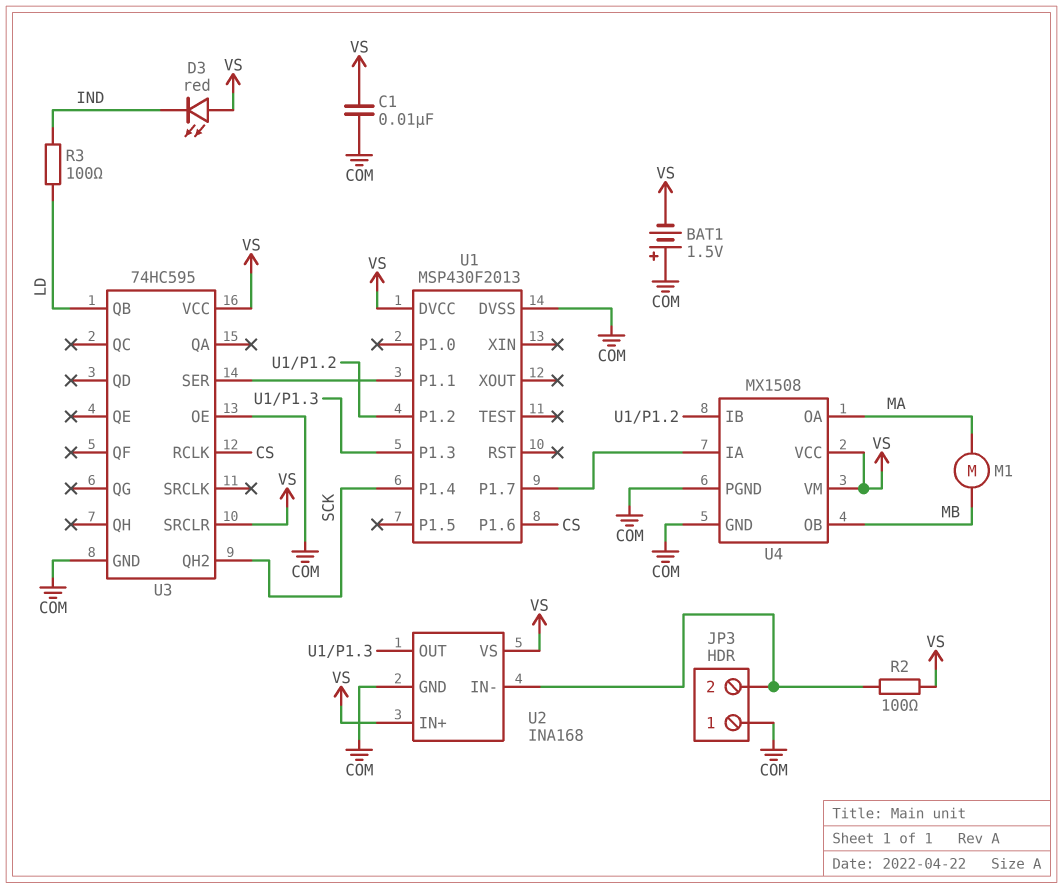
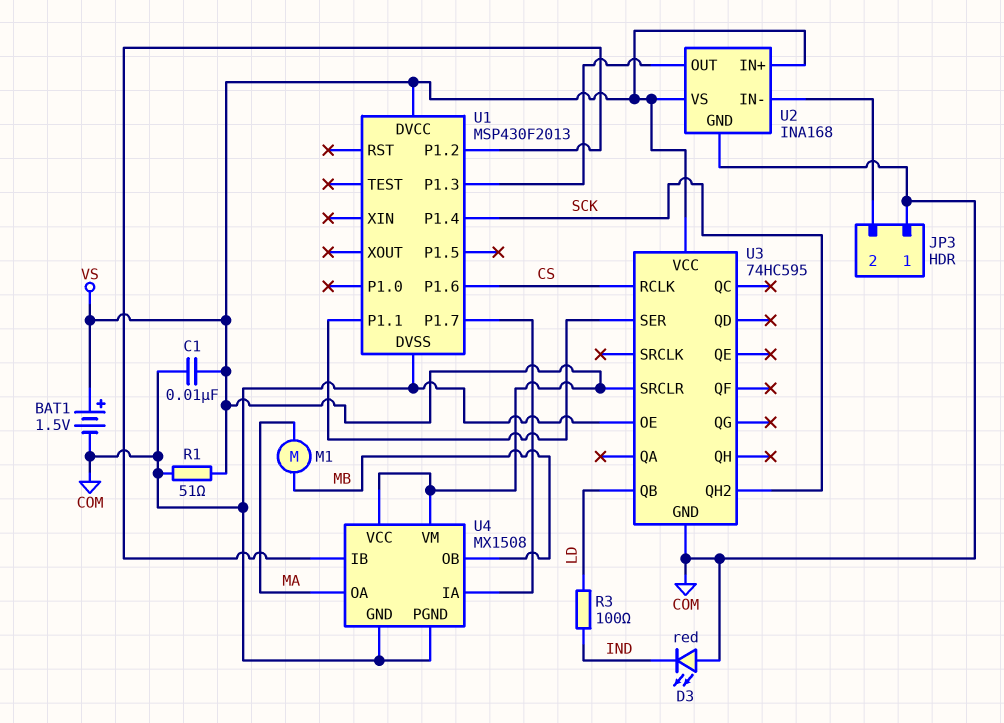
BAT1: 1.5V (plus COM, minus VS) -> 1.5V (plus VS, minus COM)
D3: LED red (A VS, K IND) -> LED red (A COM, K IND)
R1: none -> 51 (COM, VS)
R2: 100 (JP3/2, VS) -> none

